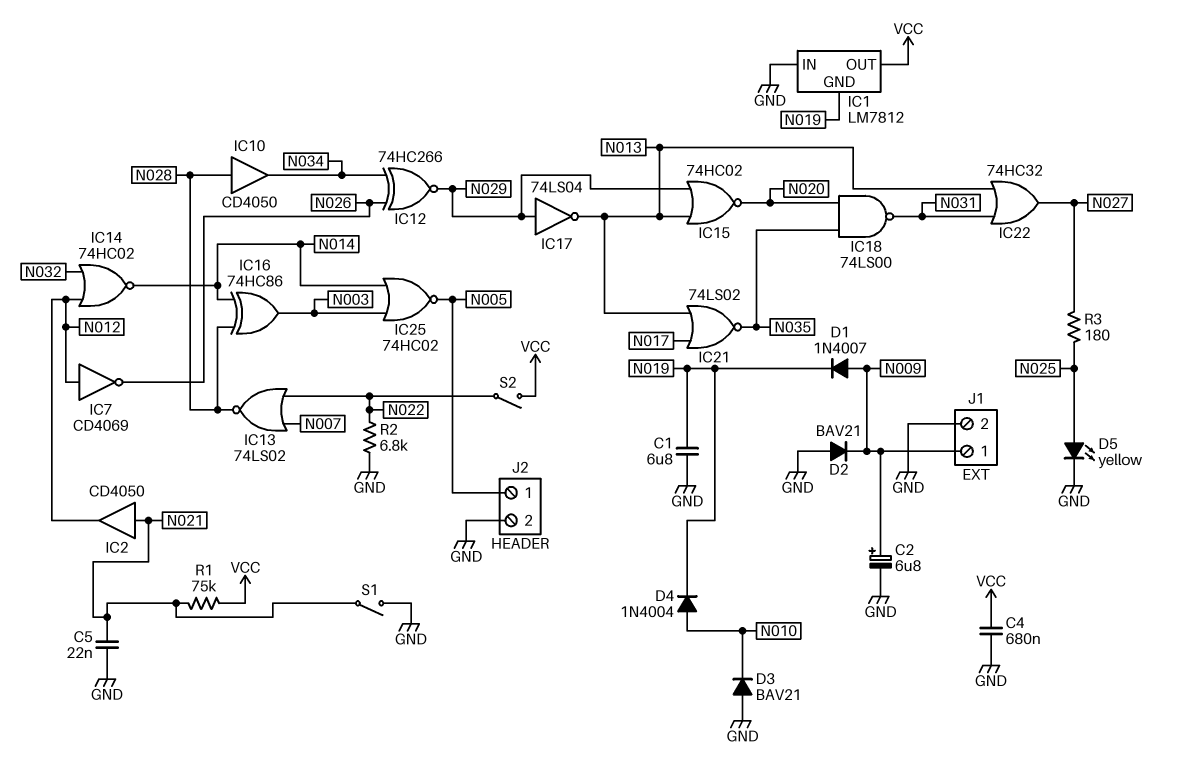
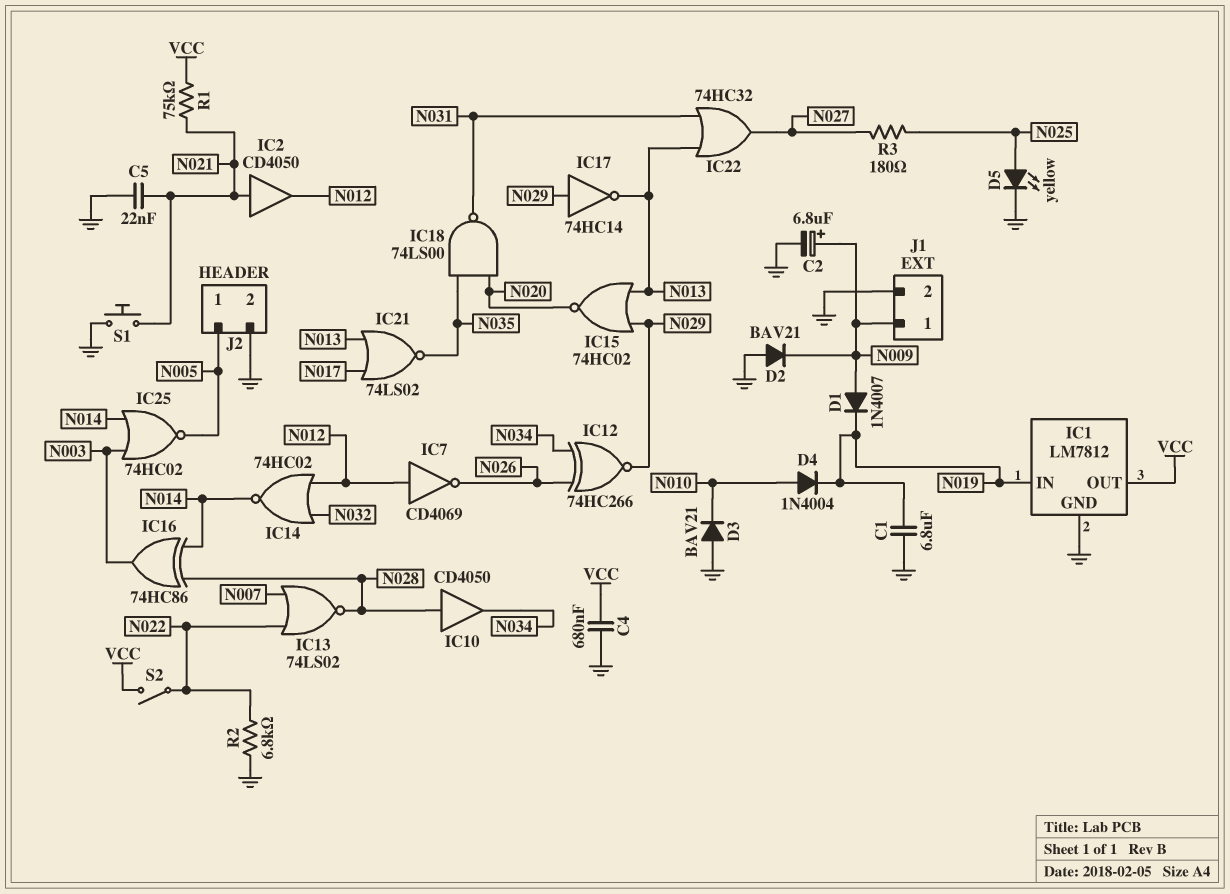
IC1 pin GND: N019 -> GND
IC1 pin IN: GND -> N019
IC17: NOT 74LS04 (in N029, out N013) -> NOT 74HC14 (in N029, out N013)
S1: switch (GND, N021) -> button (GND, N021)

